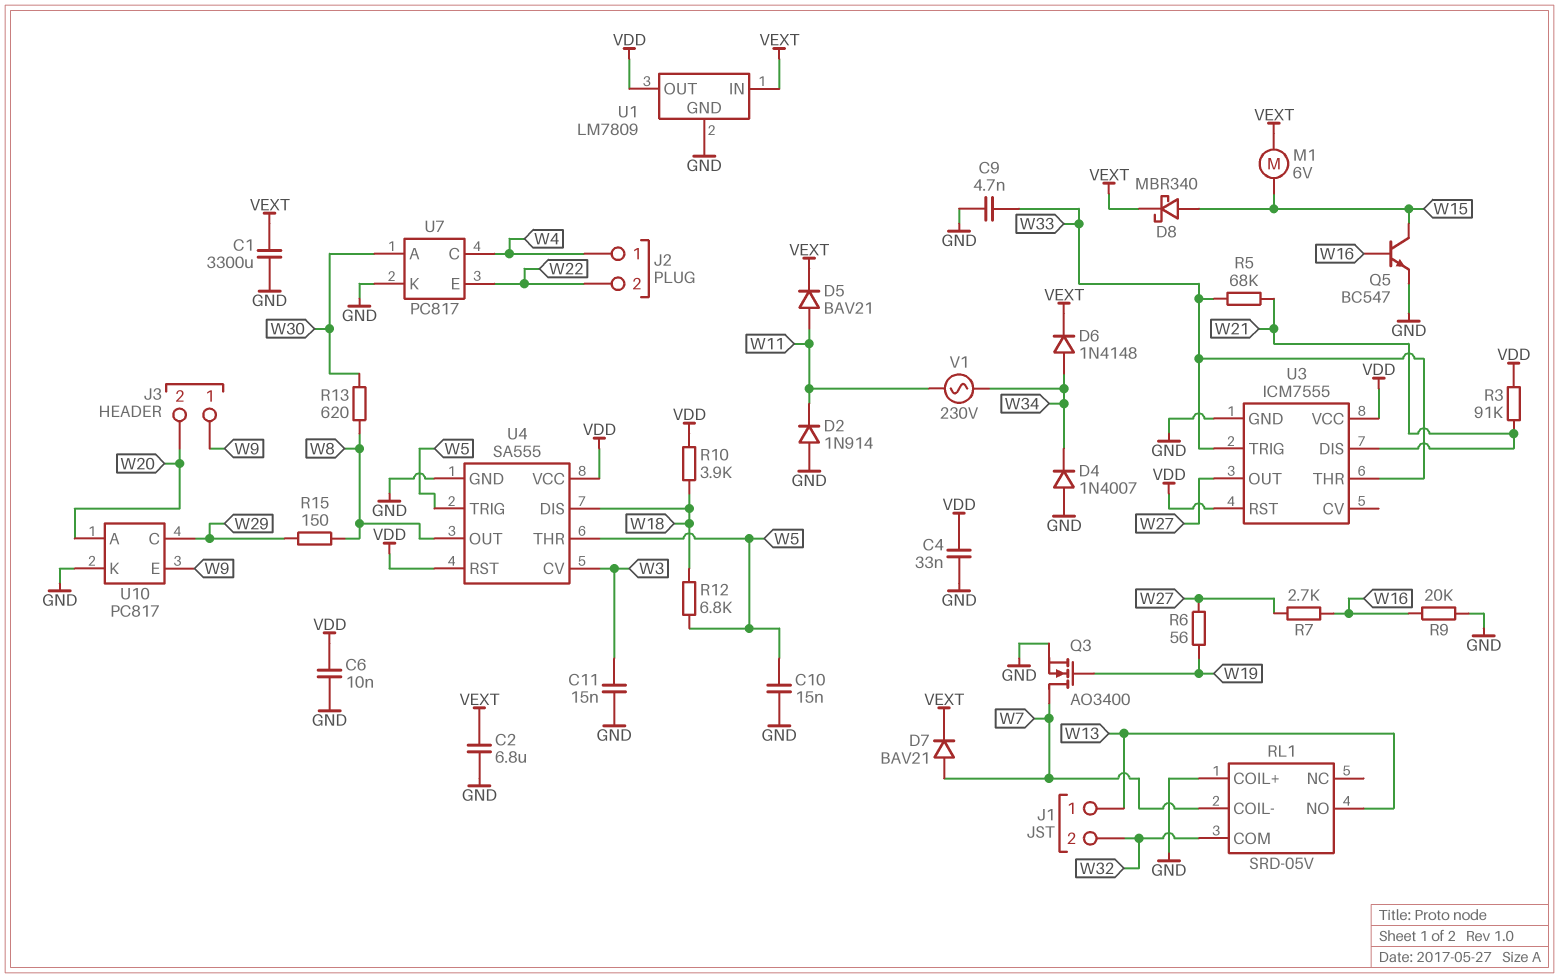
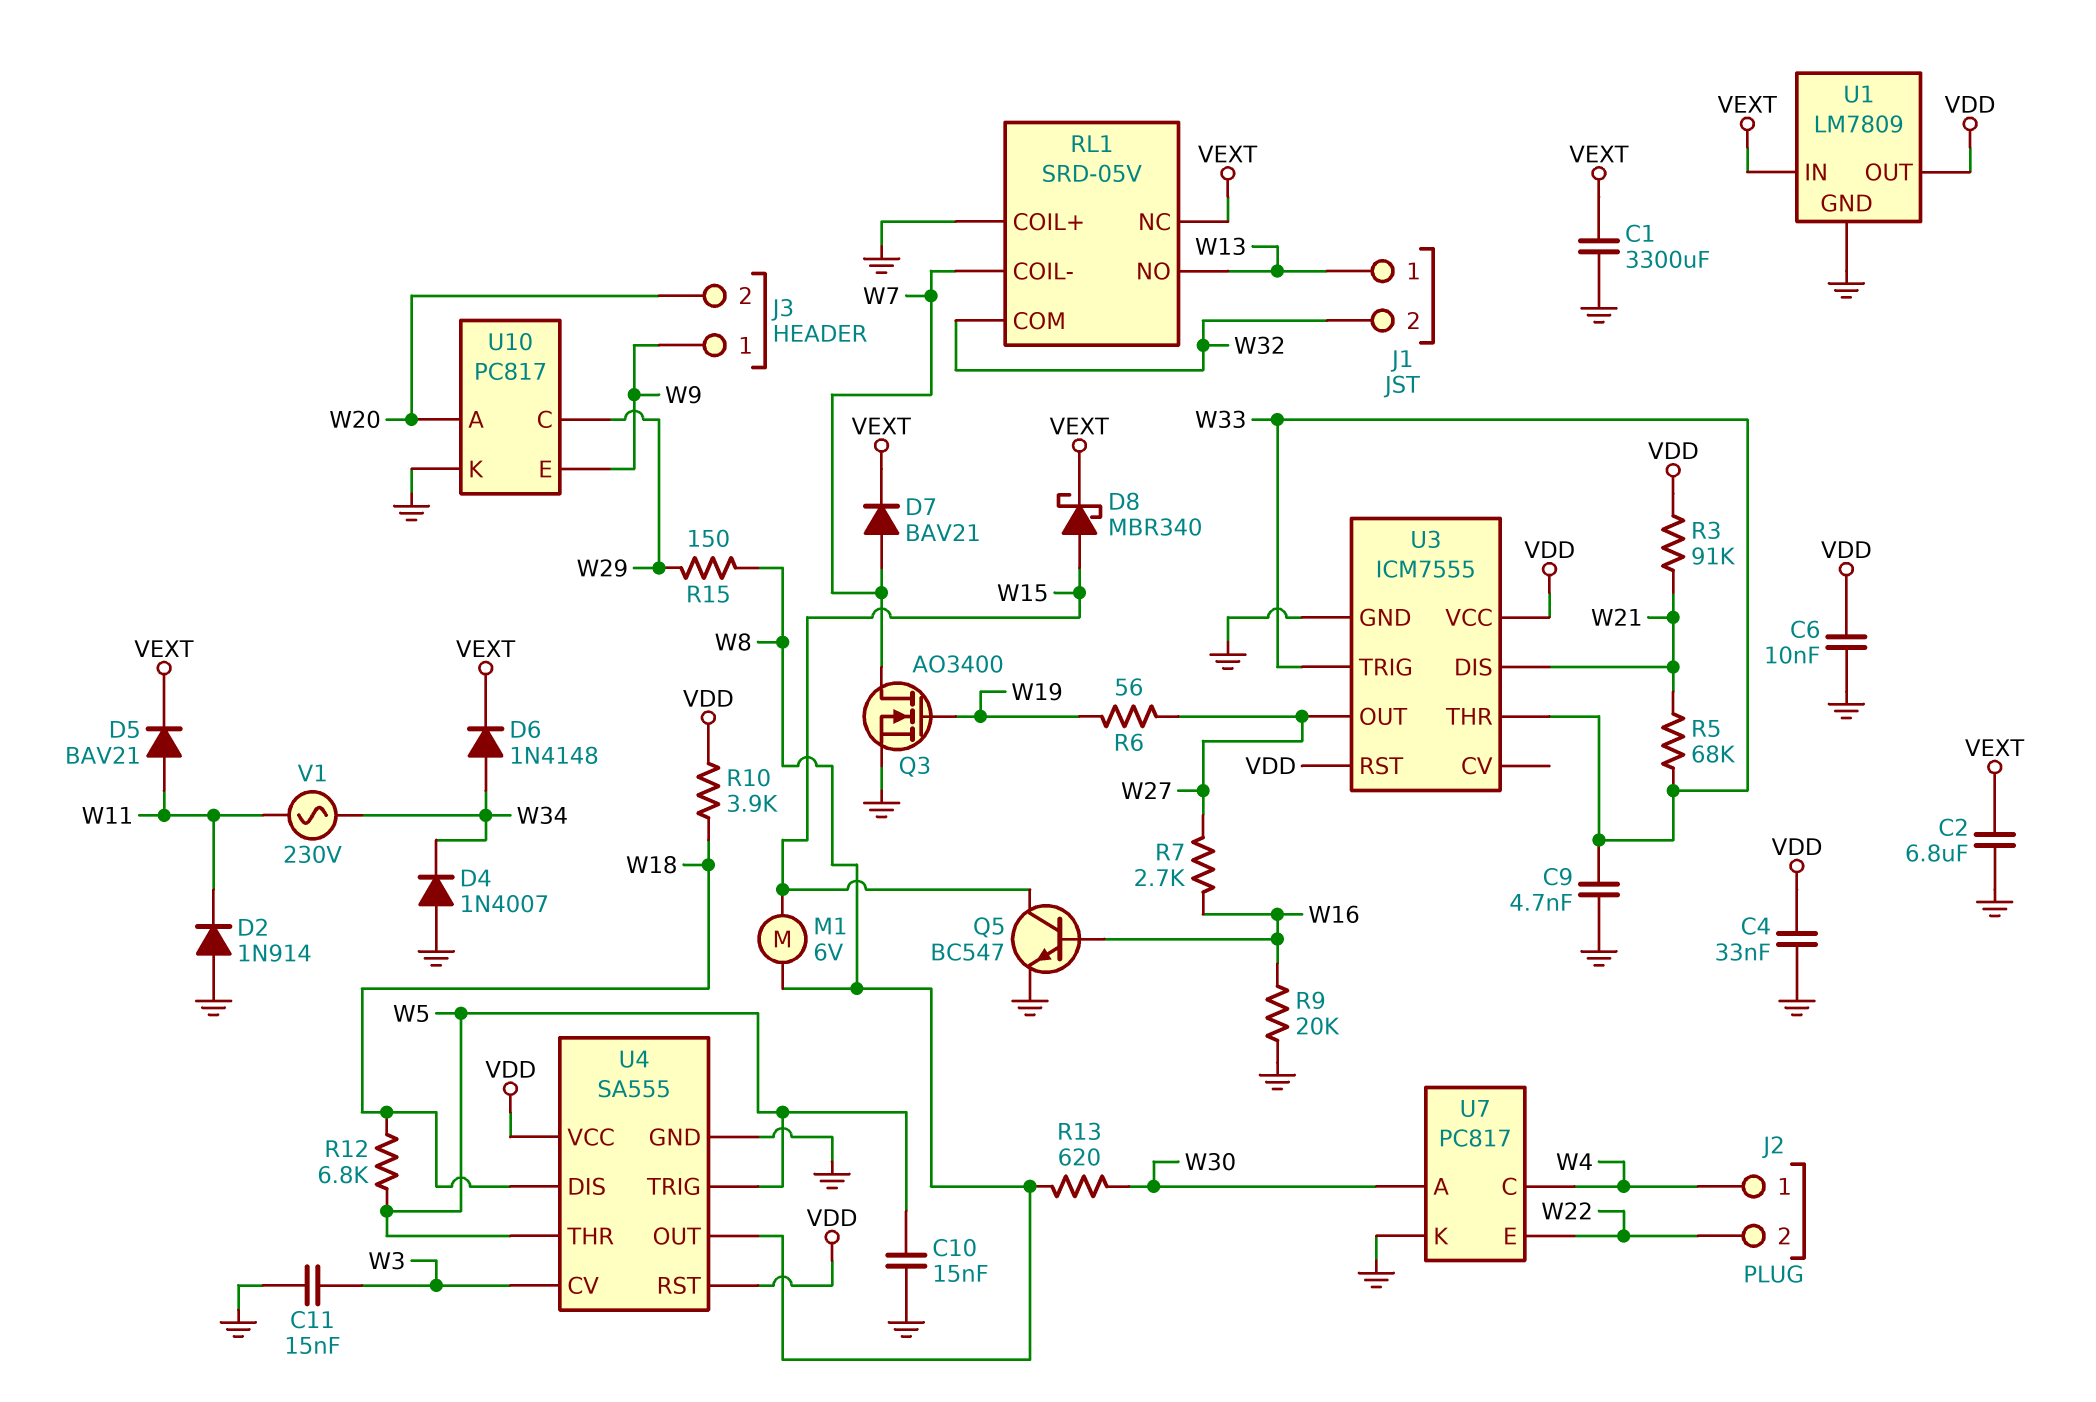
M1: motor 6V (VEXT, W15) -> motor 6V (W8, W15)
RL1 pin NC: none -> VEXT

